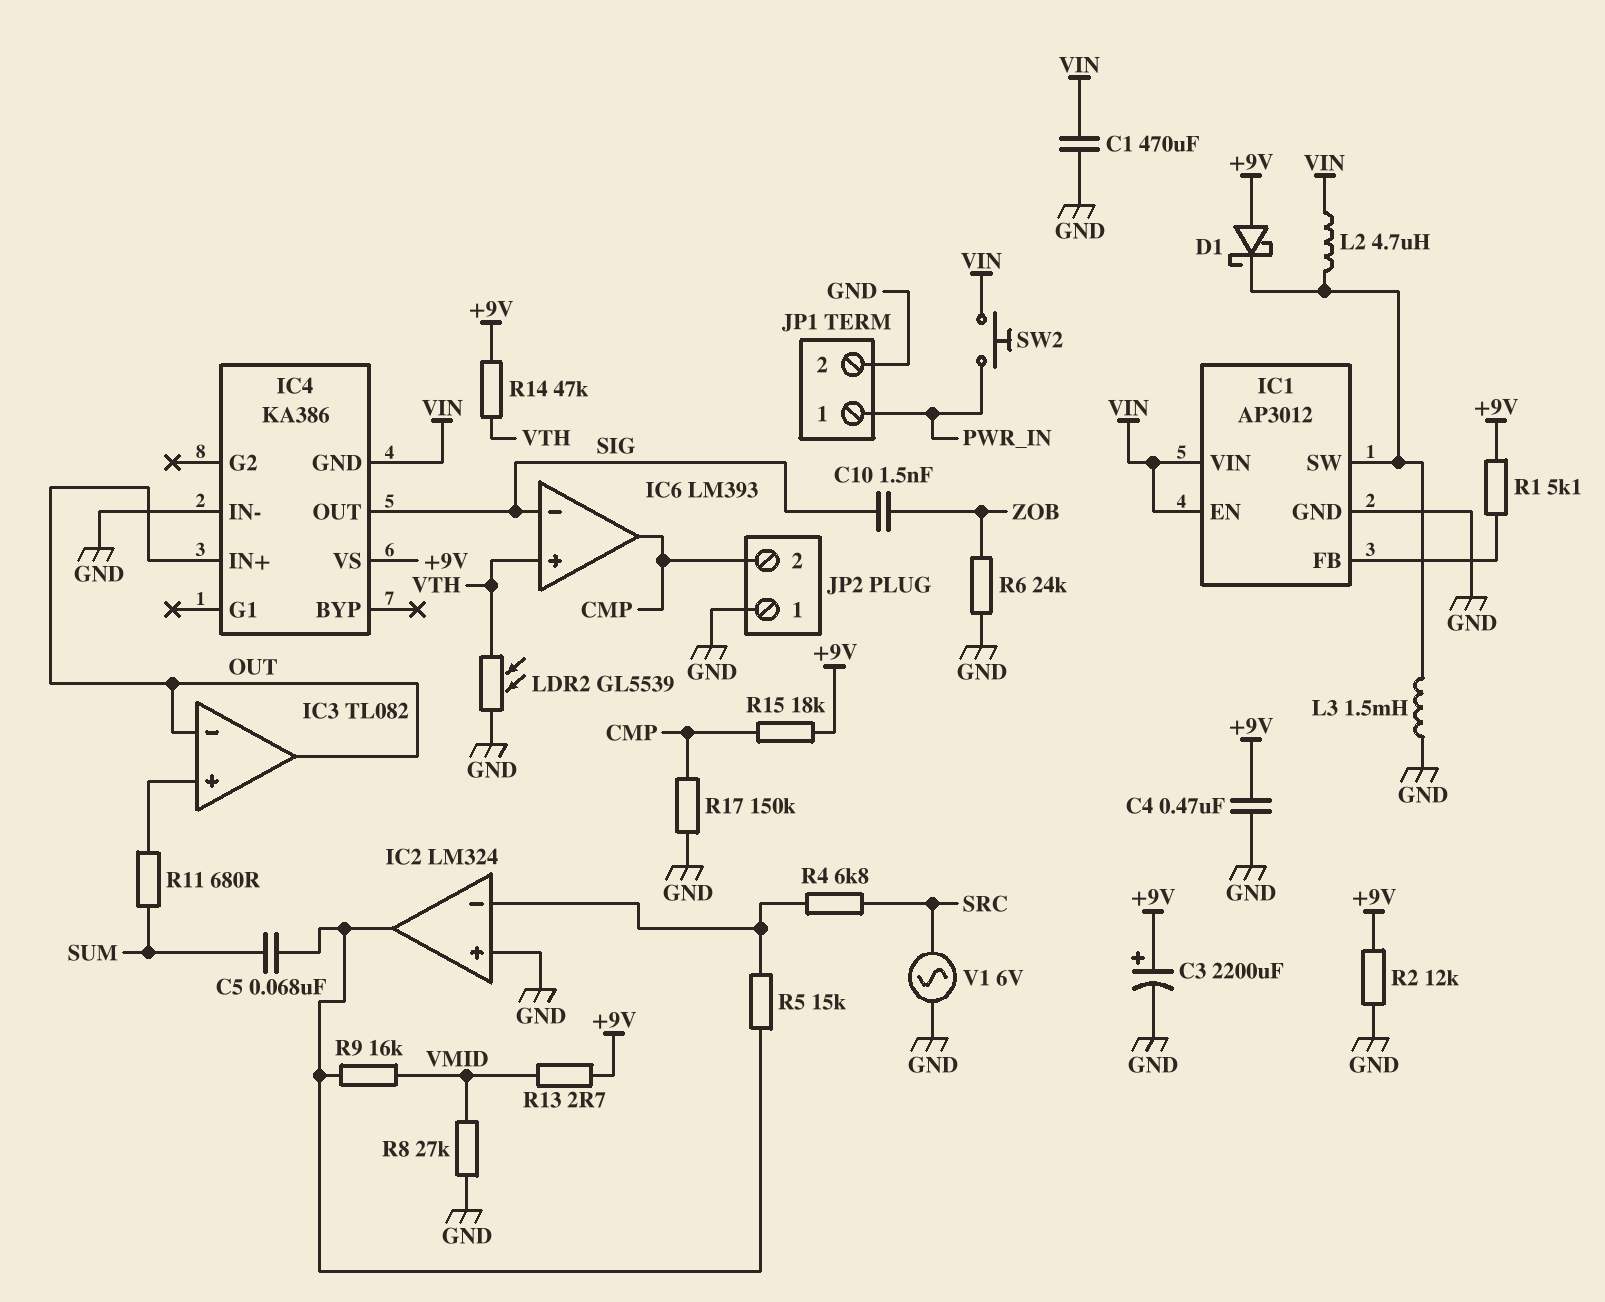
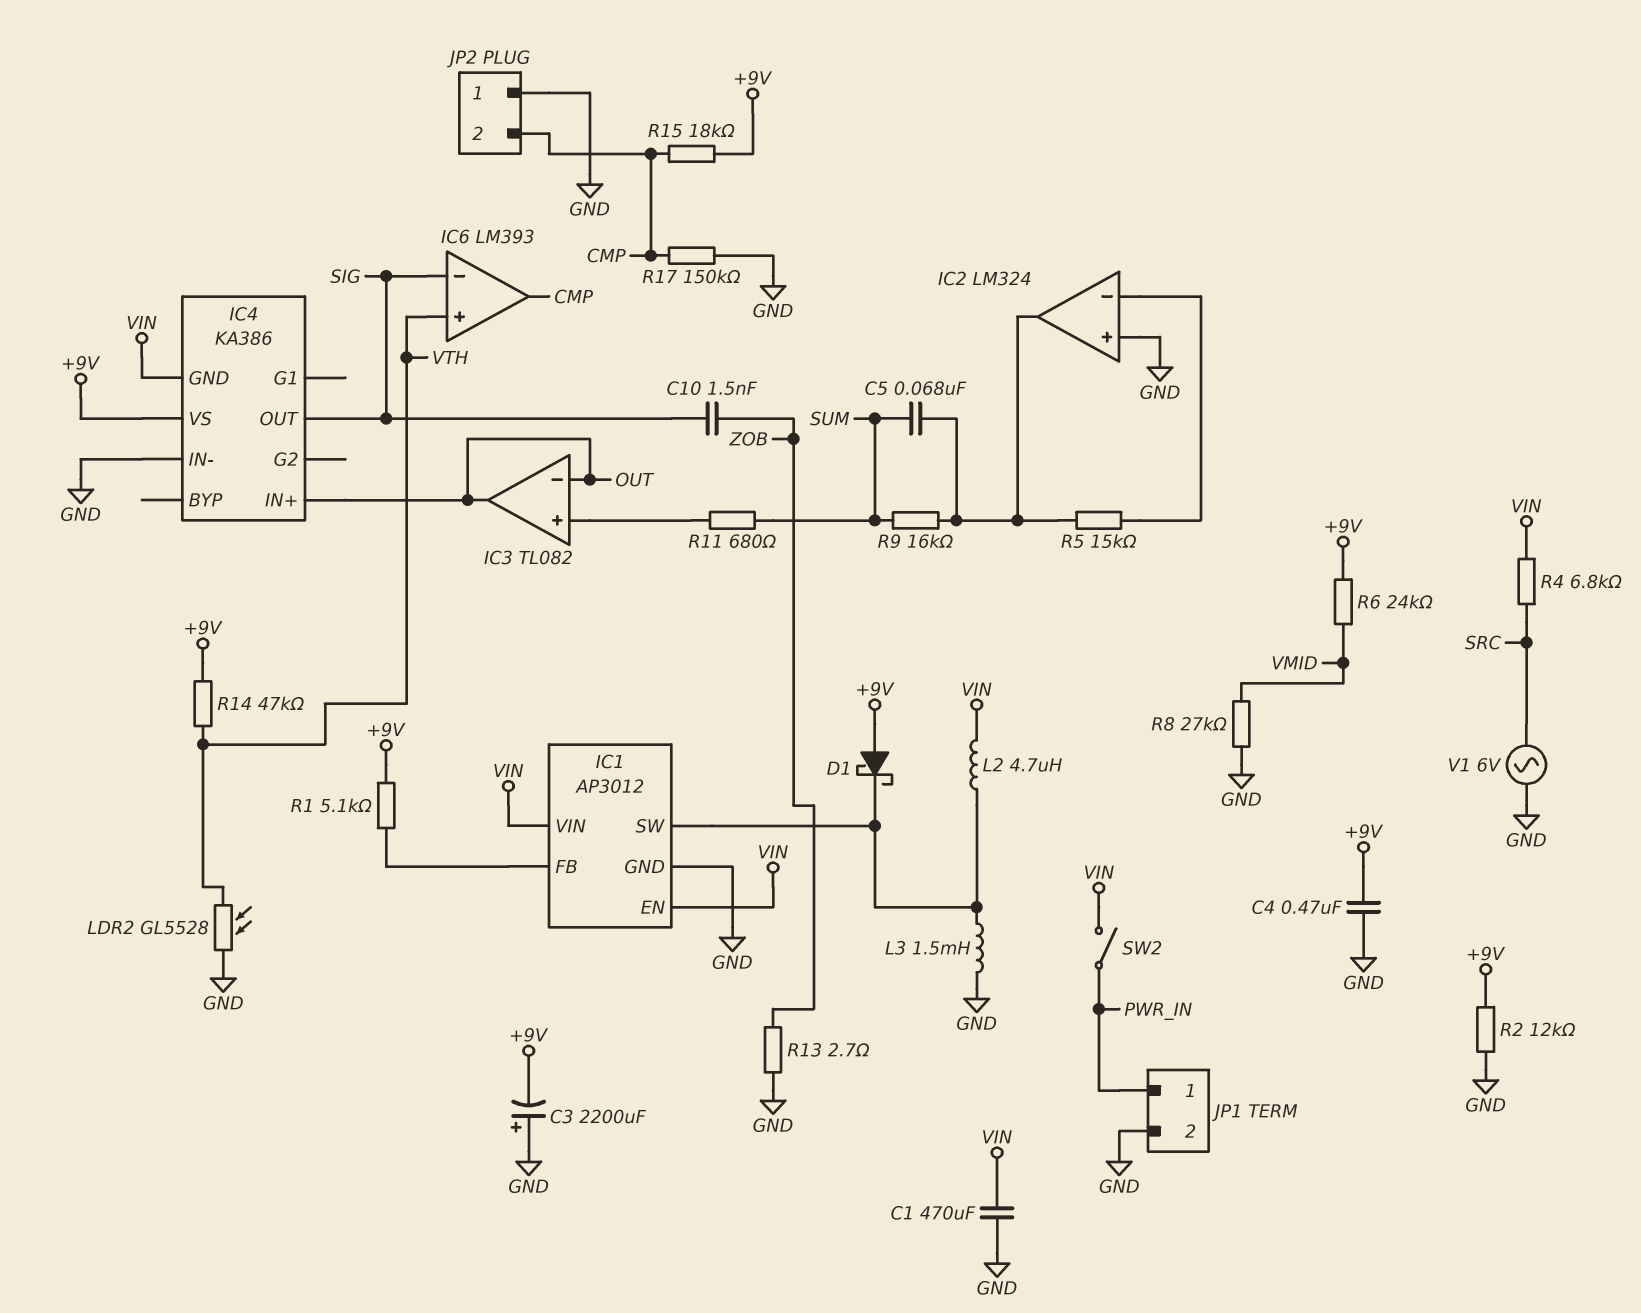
C3: 2200uF (plus +9V, minus GND) -> 2200uF (plus GND, minus +9V)
LDR2: GL5539 (GND, VTH) -> GL5528 (GND, VTH)
R4: 6.8k (IC2/in-, SRC) -> 6.8k (SRC, VIN)
R6: 24k (GND, ZOB) -> 24k (+9V, VMID)
R9: 16k (IC2/out, VMID) -> 16k (IC2/out, SUM)
R13: 2.7 (+9V, VMID) -> 2.7 (GND, ZOB)
SW2: button (PWR_IN, VIN) -> switch (PWR_IN, VIN)

